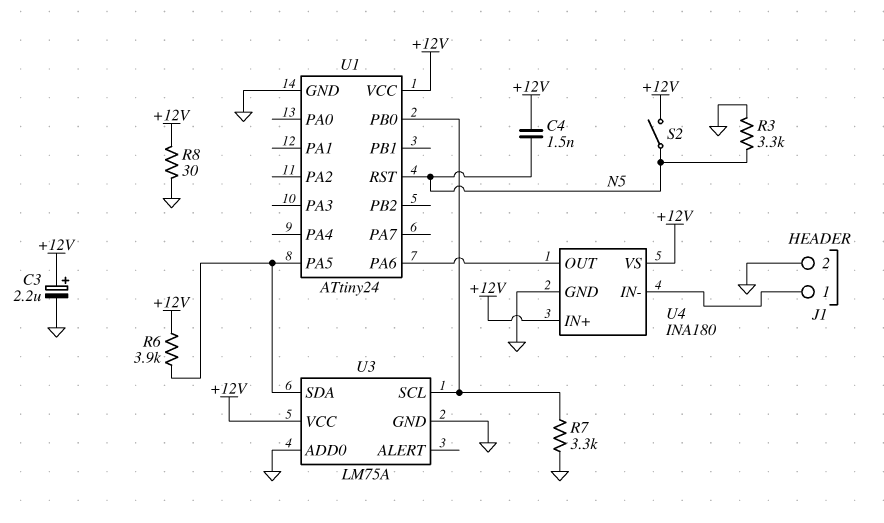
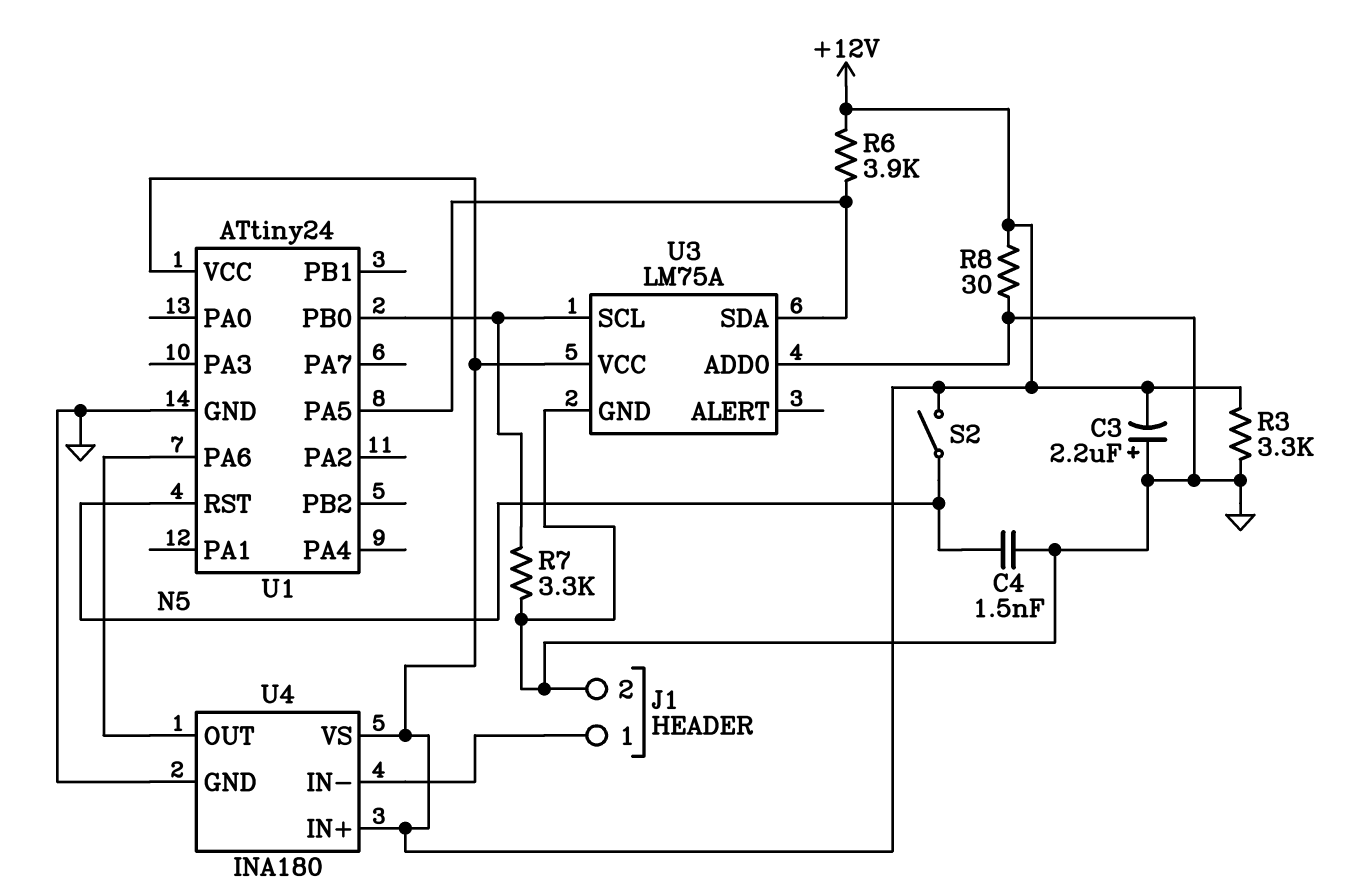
C3: 2.2uF (plus +12V, minus GND) -> 2.2uF (plus GND, minus +12V)
C4: 1.5nF (+12V, N5) -> 1.5nF (GND, N5)
R3: 3.3k (GND, N5) -> 3.3k (+12V, GND)

